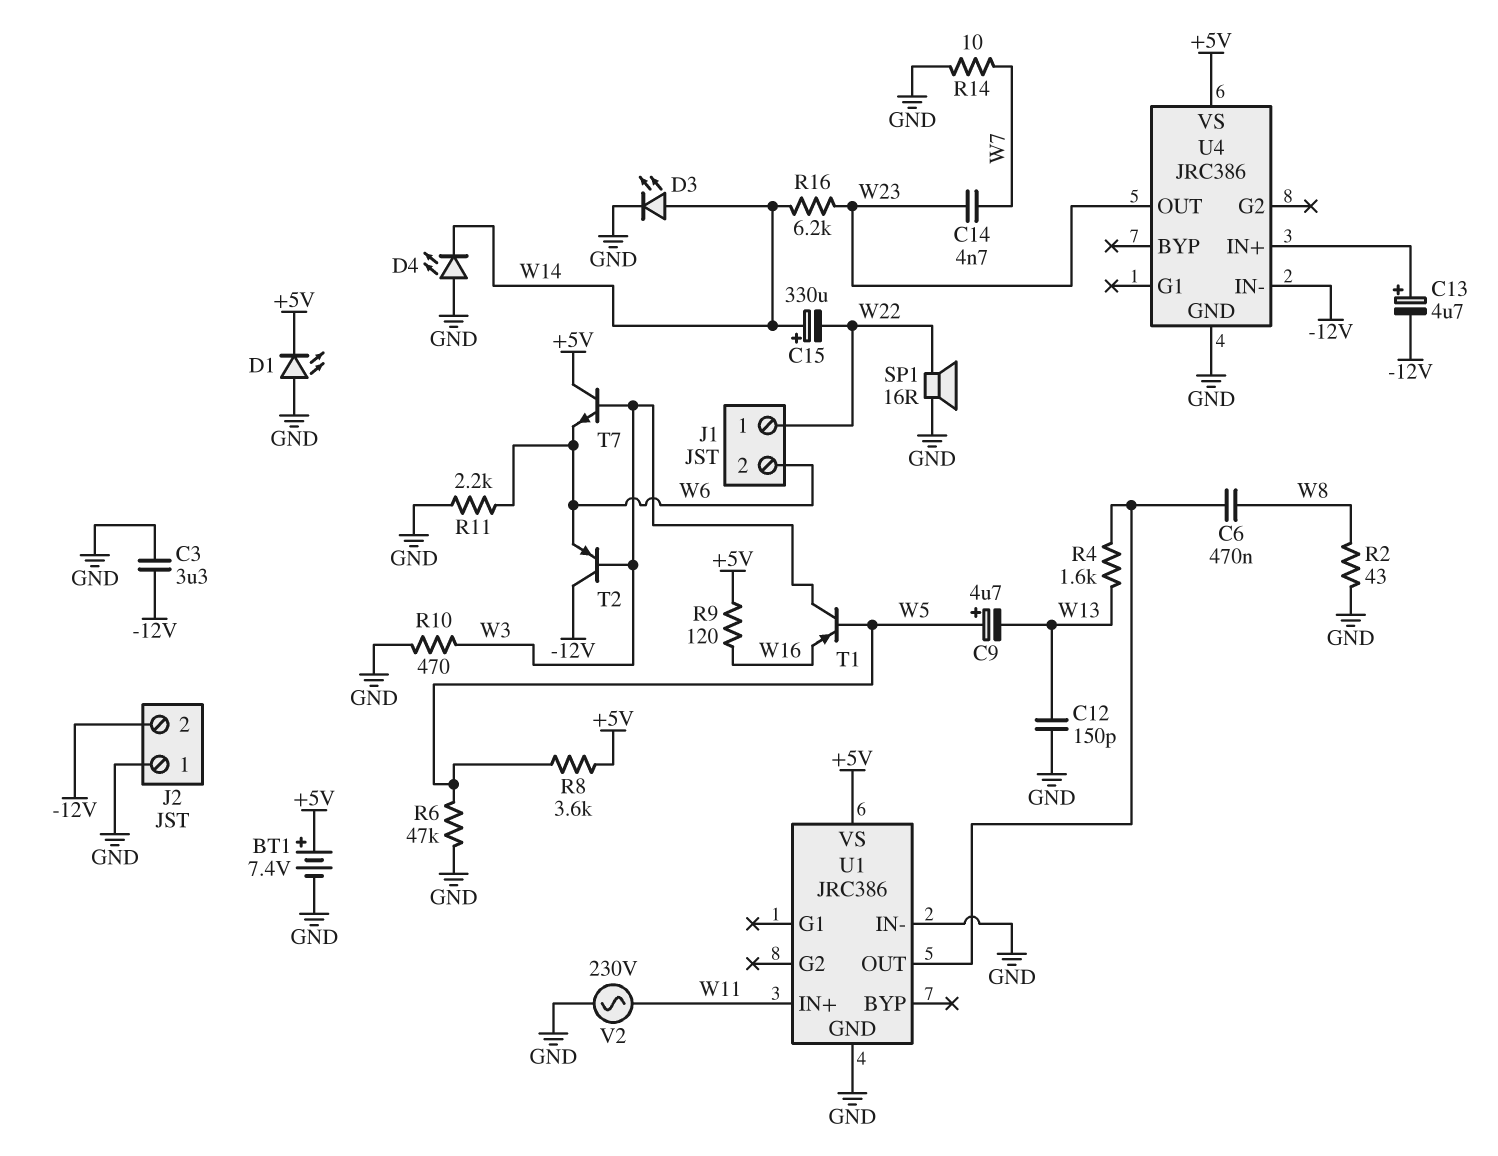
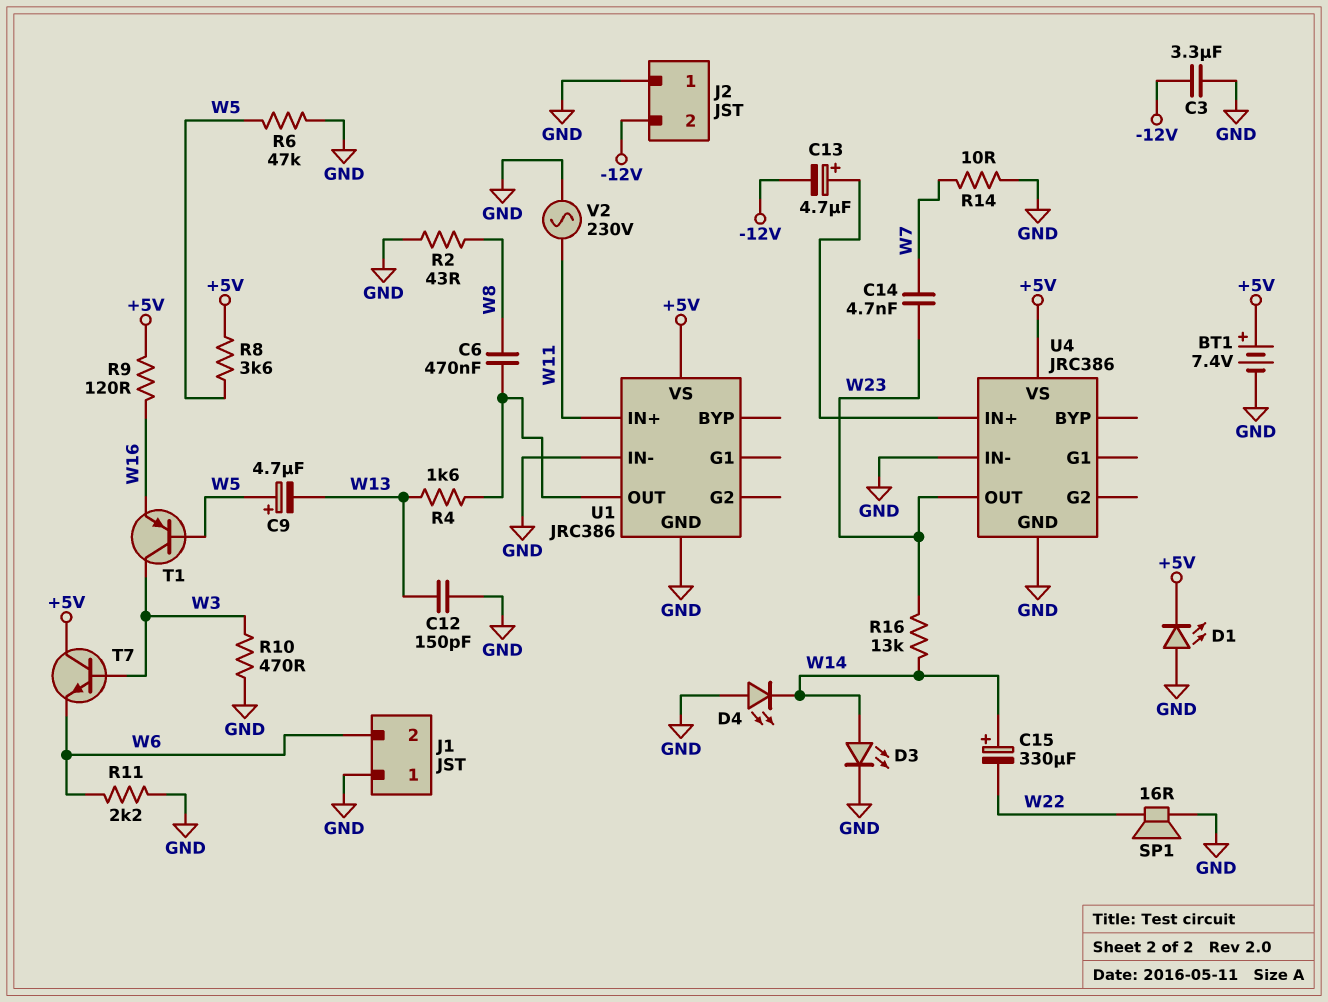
J1 pin 1: W22 -> GND
R16: 6.2k (W14, W23) -> 13k (W14, W23)
T2: PNP (B W3, C -12V, E W6) -> none
U4 pin IN-: -12V -> GND

